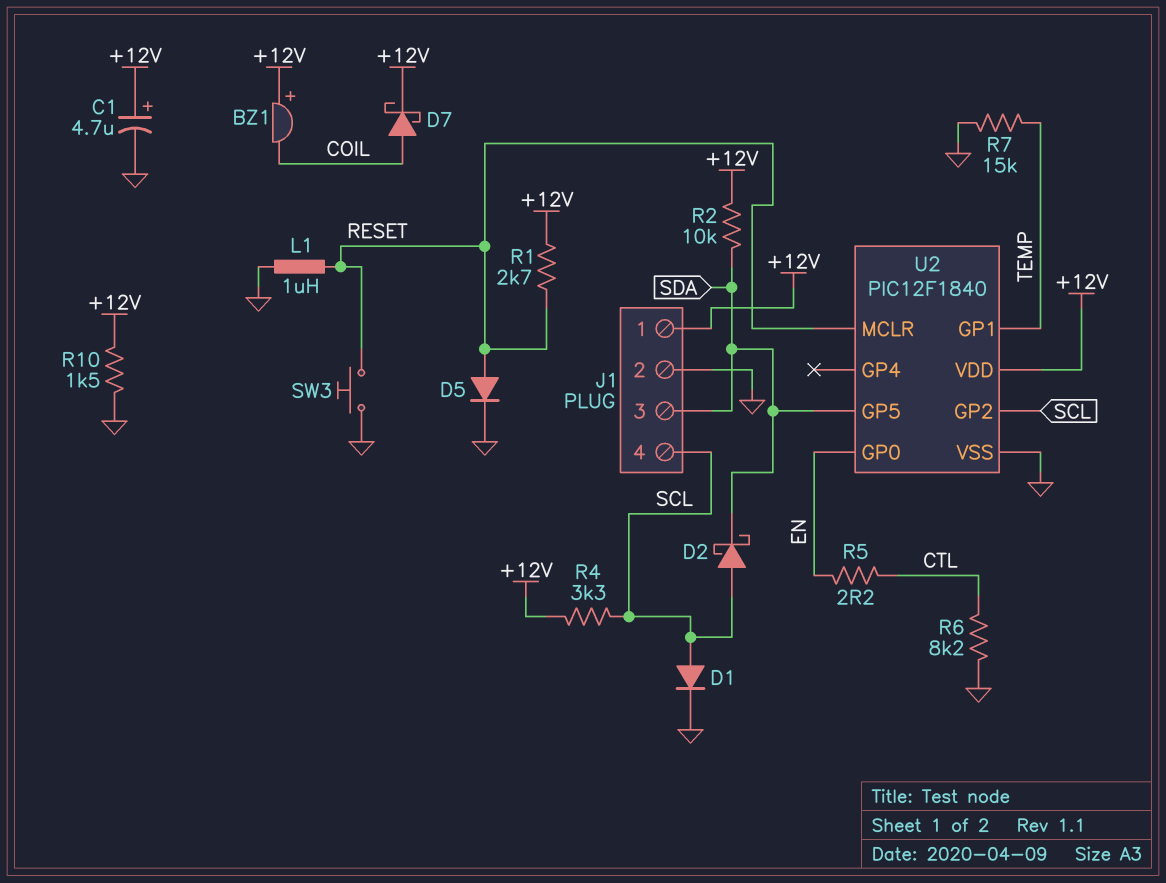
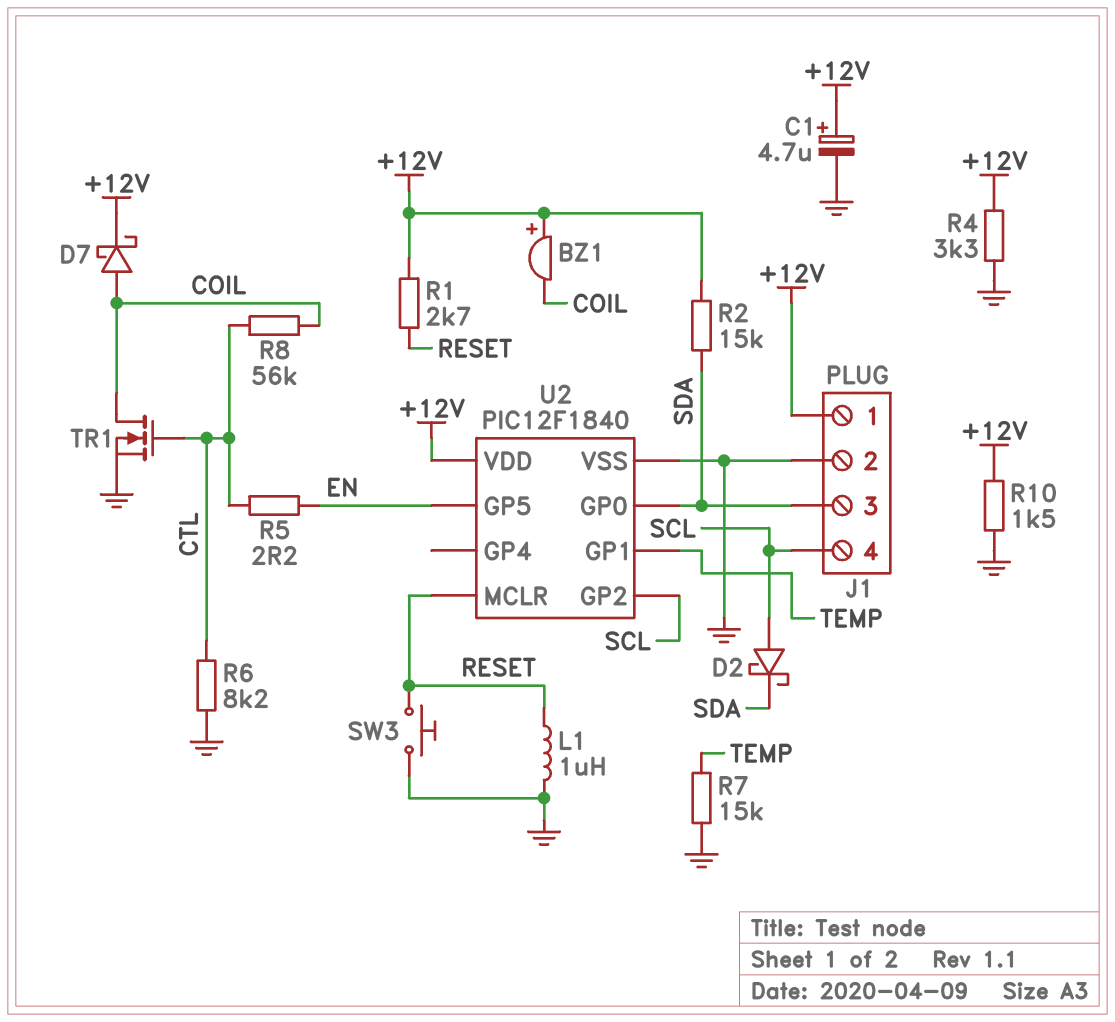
D1: diode (A SCL, K GND) -> none
D5: diode (A RESET, K GND) -> none
R2: 10k (+12V, SDA) -> 15k (+12V, SDA)
R4: 3.3k (+12V, SCL) -> 3.3k (+12V, GND)
R8: none -> 56k (COIL, CTL)
TR1: none -> NMOS (G CTL, D COIL, S GND)
U2 pin GP0: EN -> SDA
U2 pin GP5: SDA -> EN

